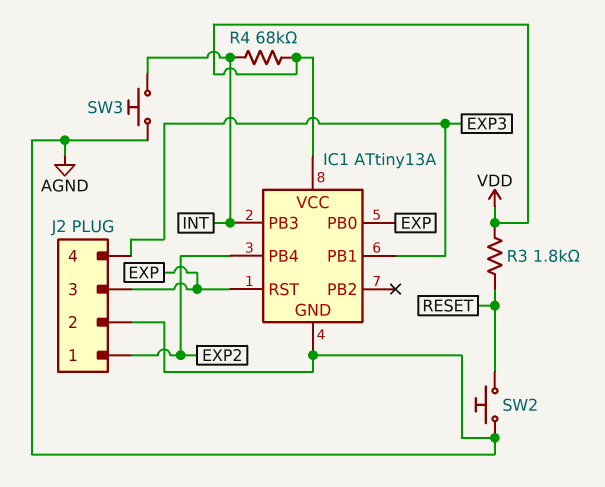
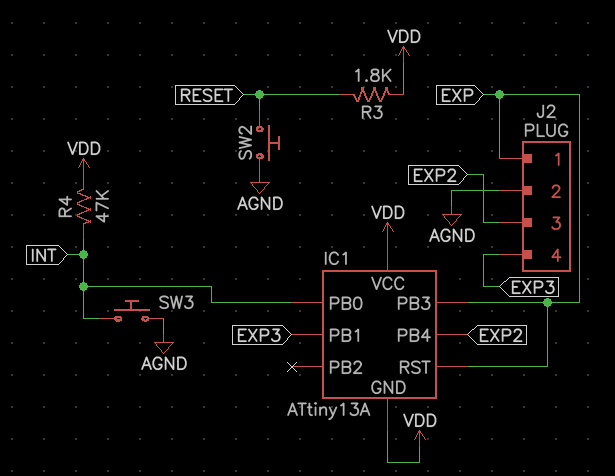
IC1 pin GND: AGND -> VDD
IC1 pin PB0: EXP -> INT
IC1 pin PB3: INT -> EXP
J2 pin 1: EXP2 -> EXP
J2 pin 3: EXP -> EXP2
R4: 68k (INT, VDD) -> 47k (INT, VDD)

